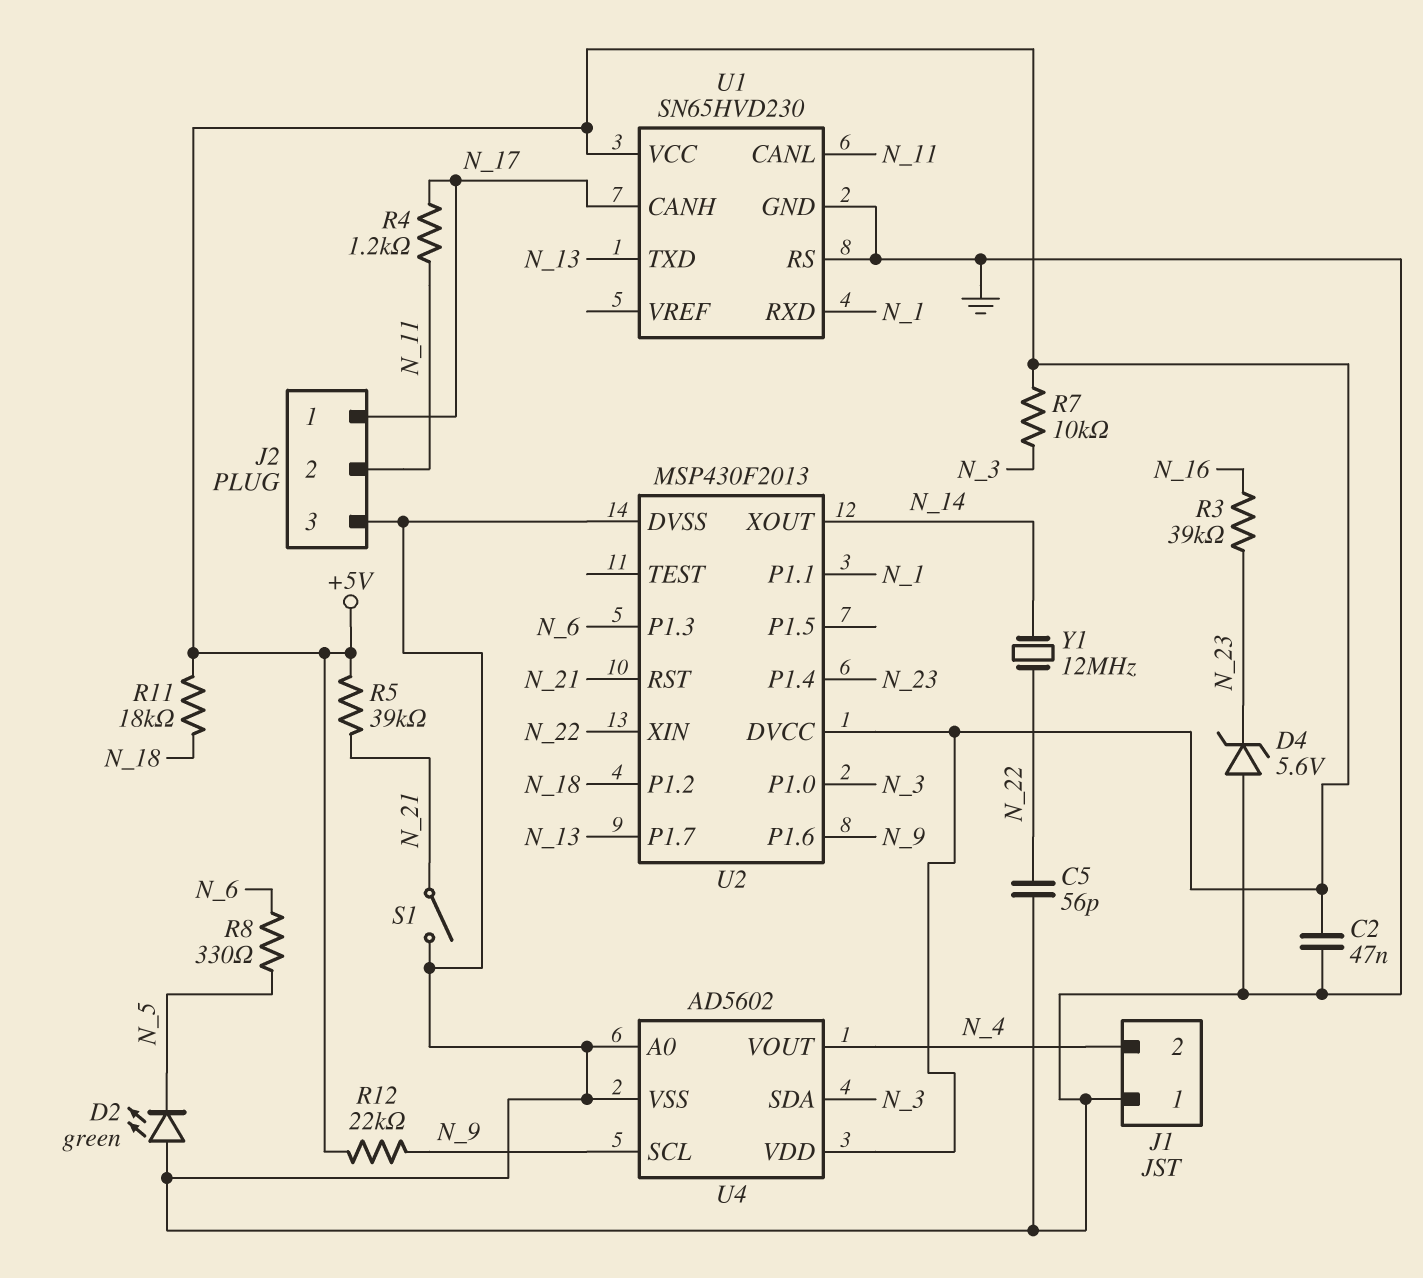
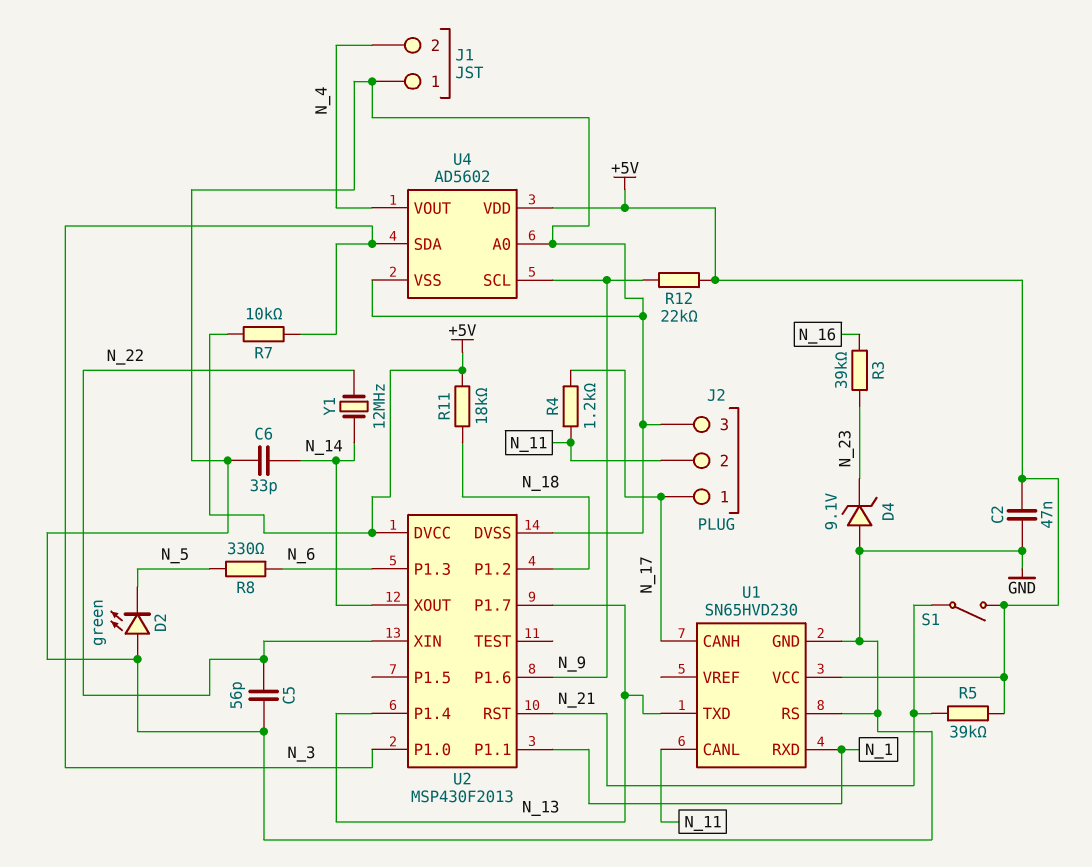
C6: none -> 33pF (GND, N_14)
D4: zener 5.6V (A GND, K N_23) -> zener 9.1V (A GND, K N_23)
S1: switch (GND, N_21) -> switch (+5V, N_21)
U2 pin P1.4: N_23 -> N_13

